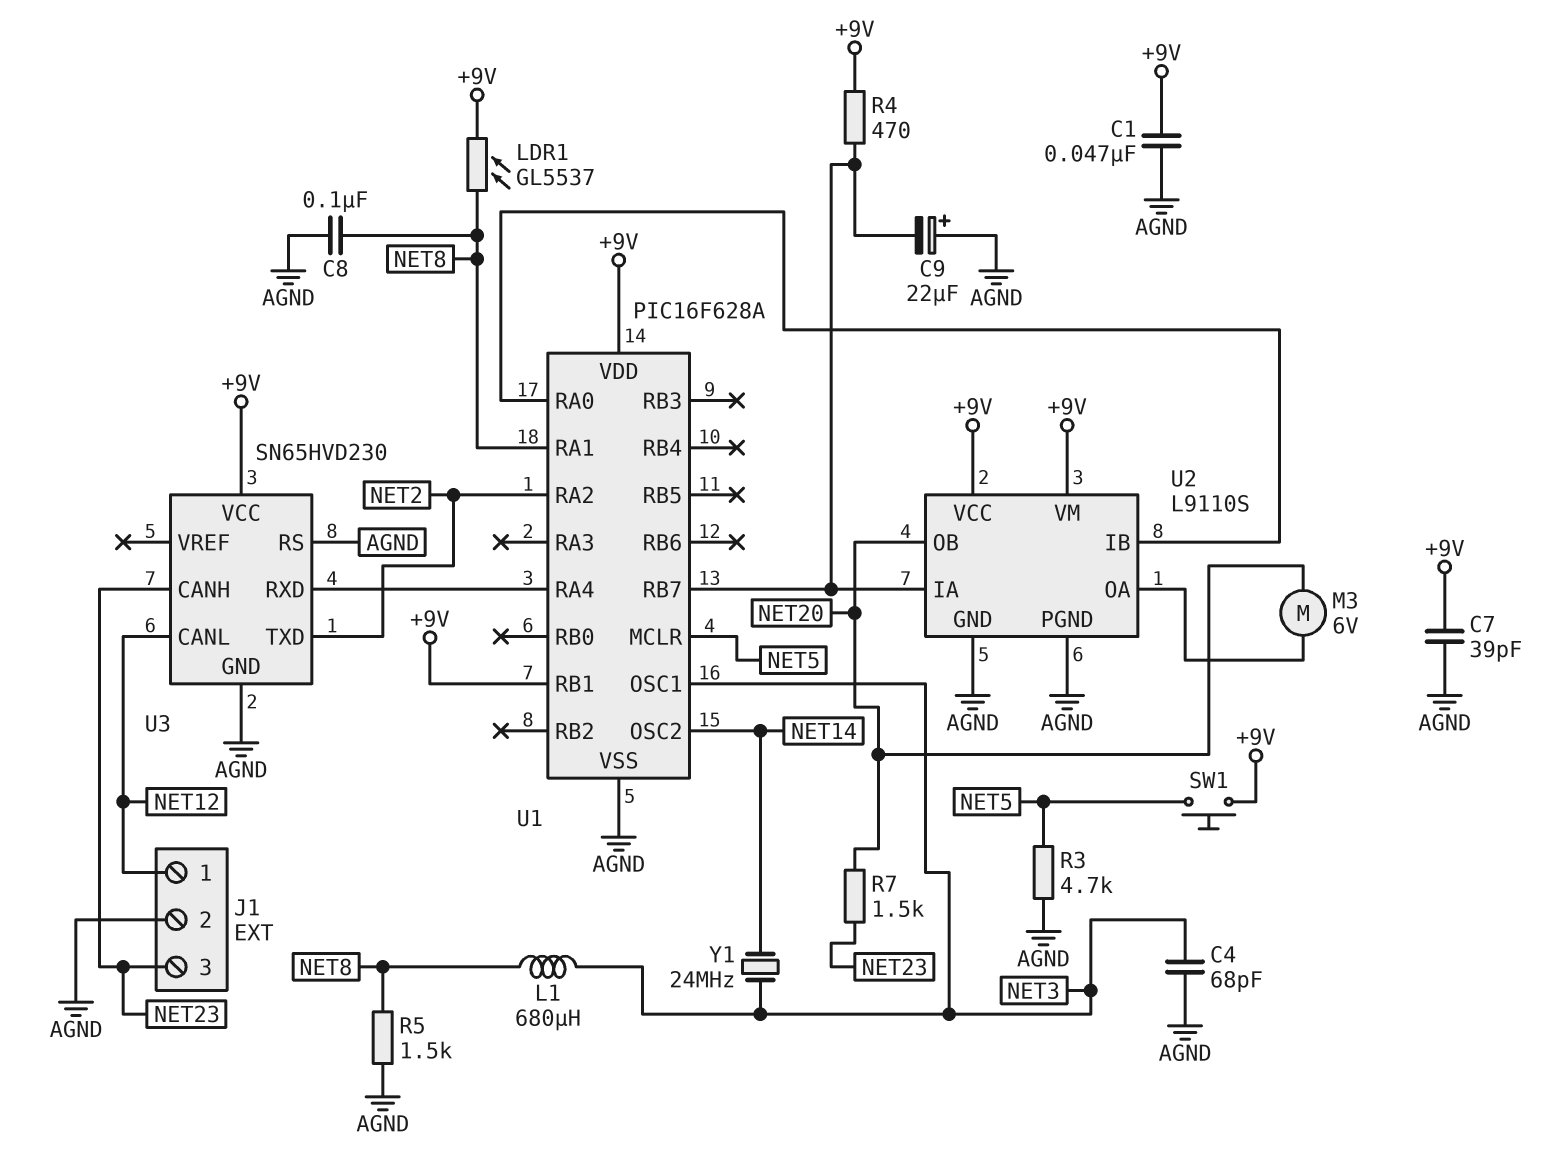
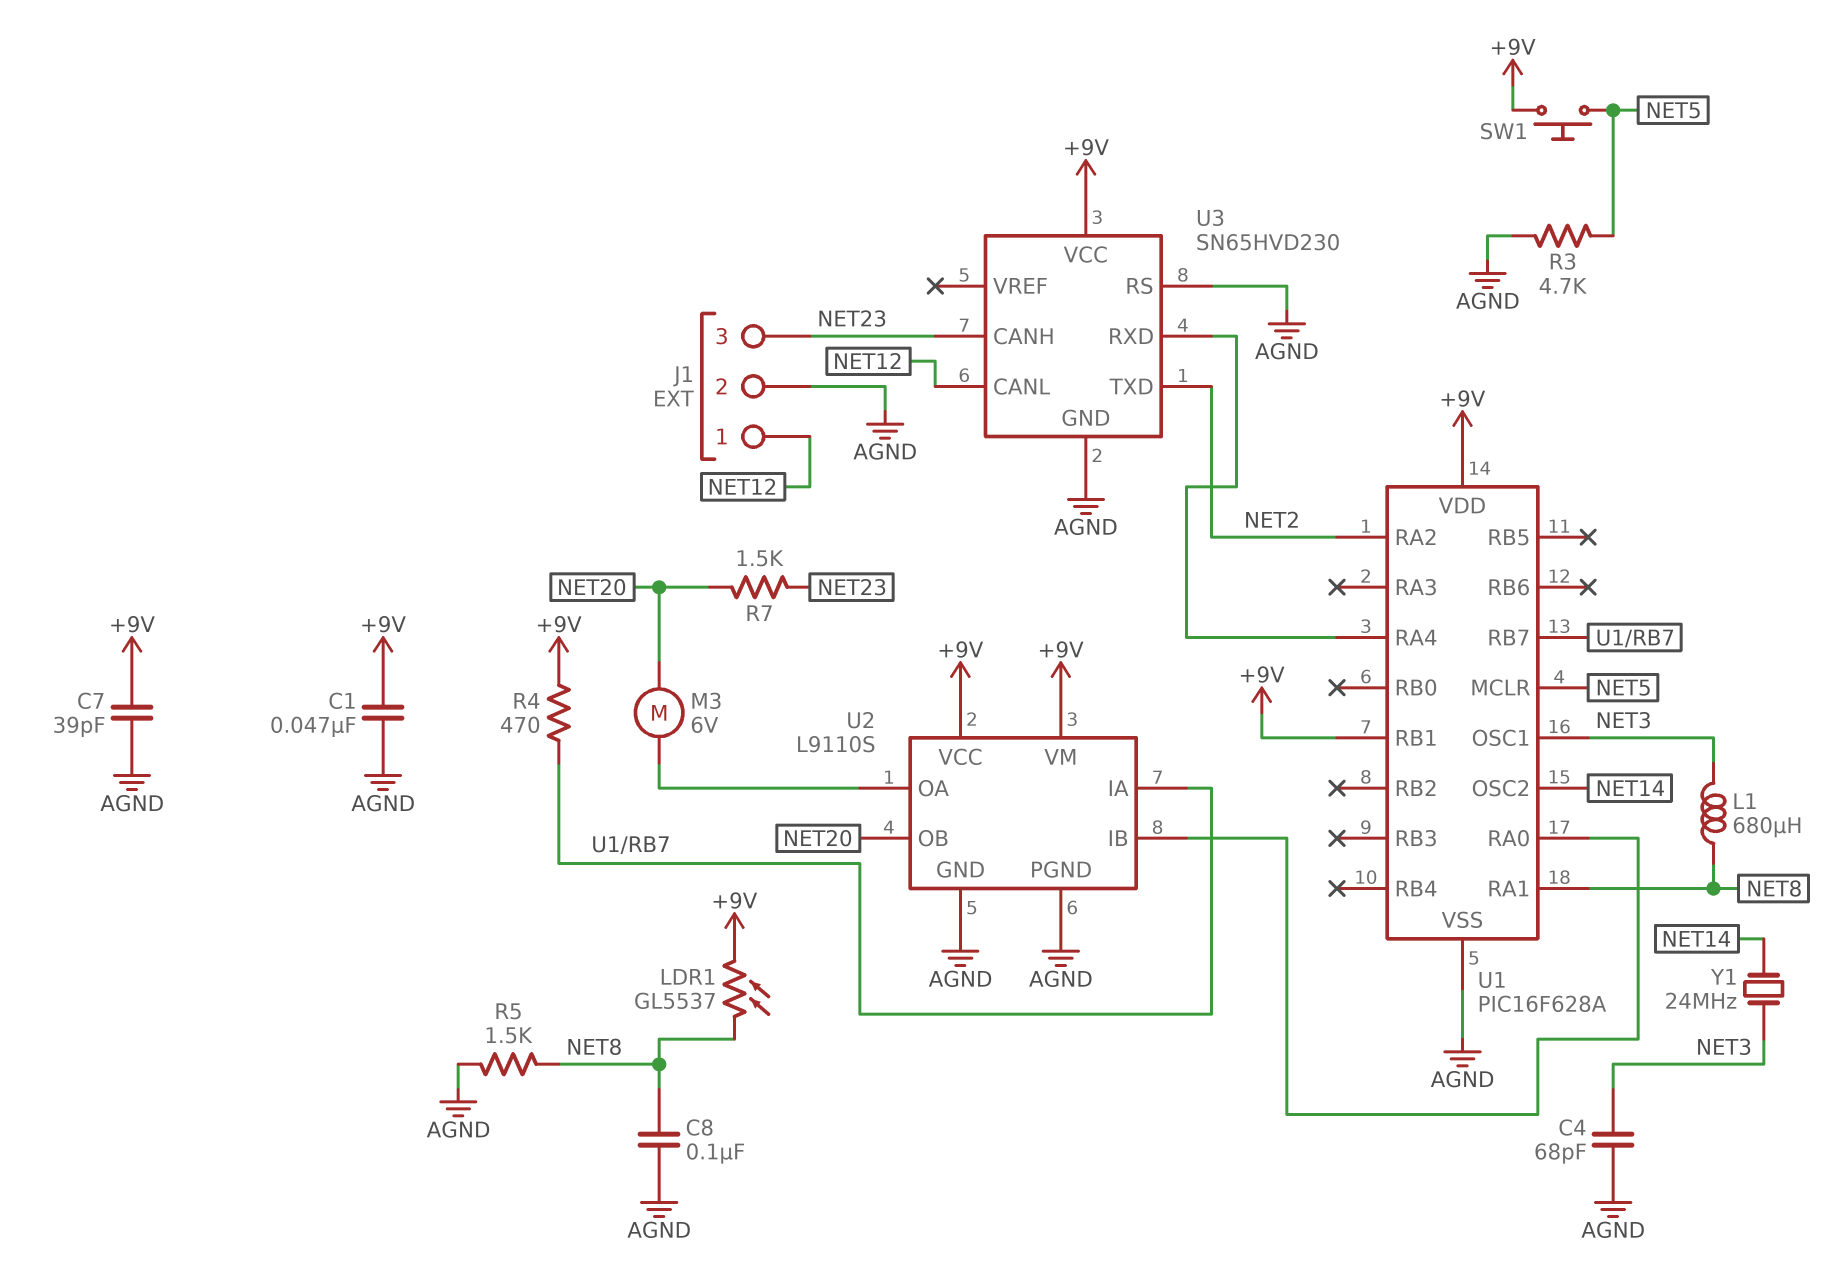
C9: 22uF (plus AGND, minus U1/RB7) -> none

